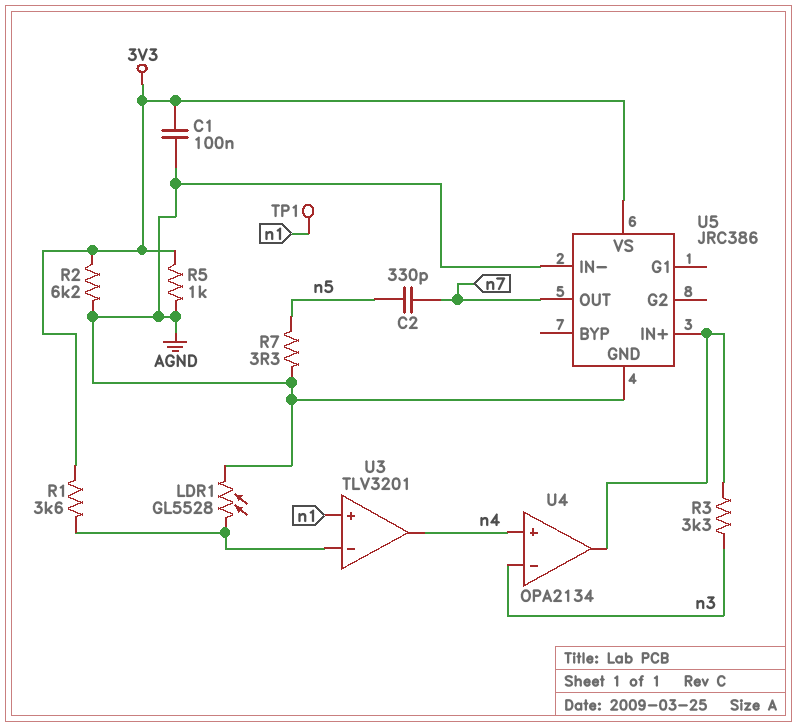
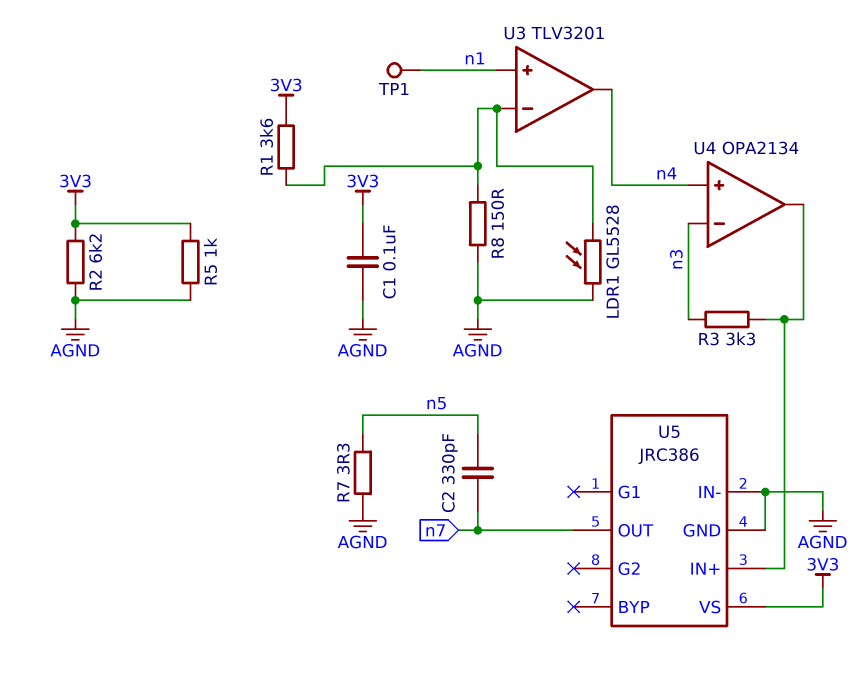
R8: none -> 150 (AGND, U3/in-)

